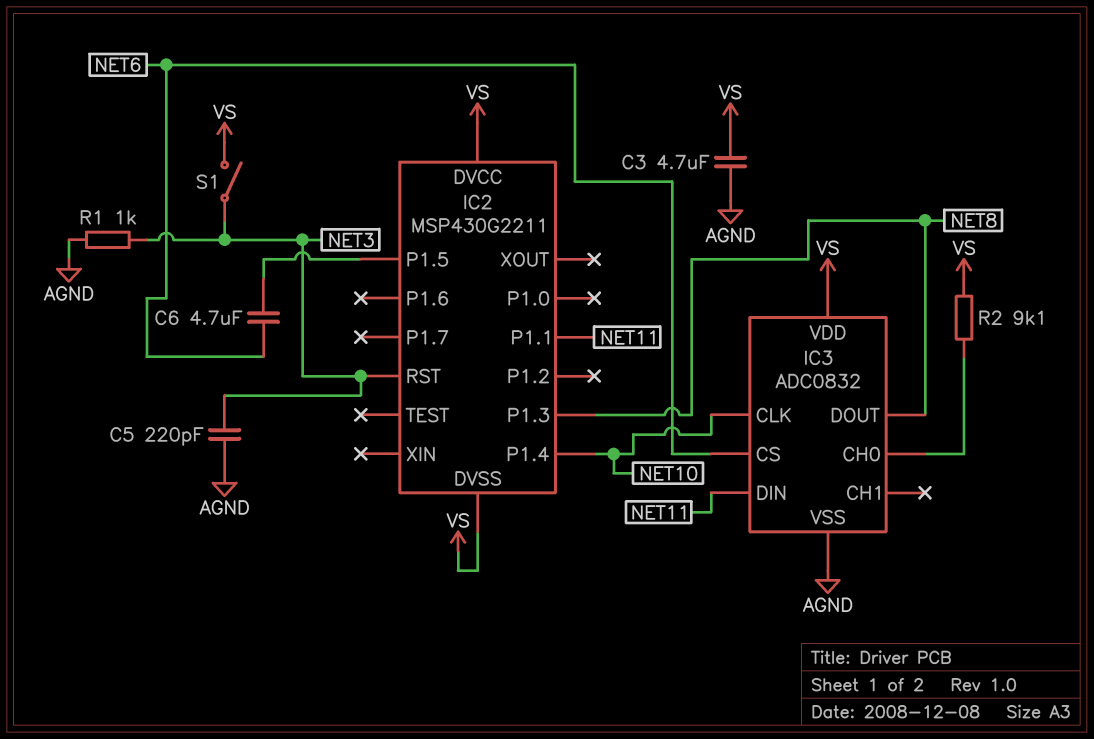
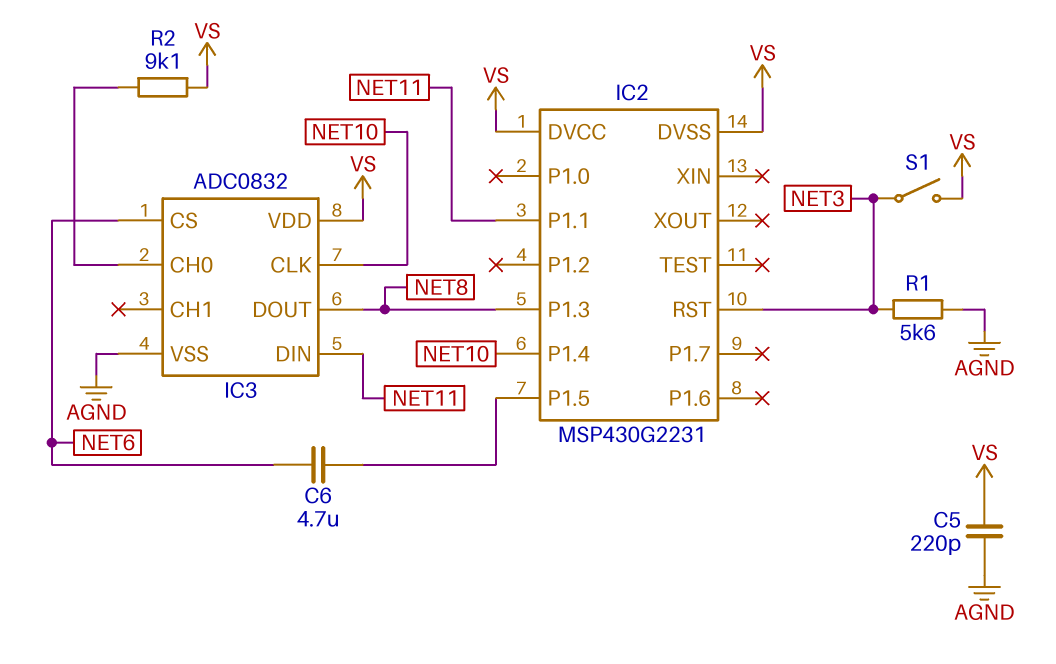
C3: 4.7uF (AGND, VS) -> none
C5: 220pF (AGND, NET3) -> 220pF (AGND, VS)
IC2: MSP430G2211 -> MSP430G2231
R1: 1k (AGND, NET3) -> 5.6k (AGND, NET3)

